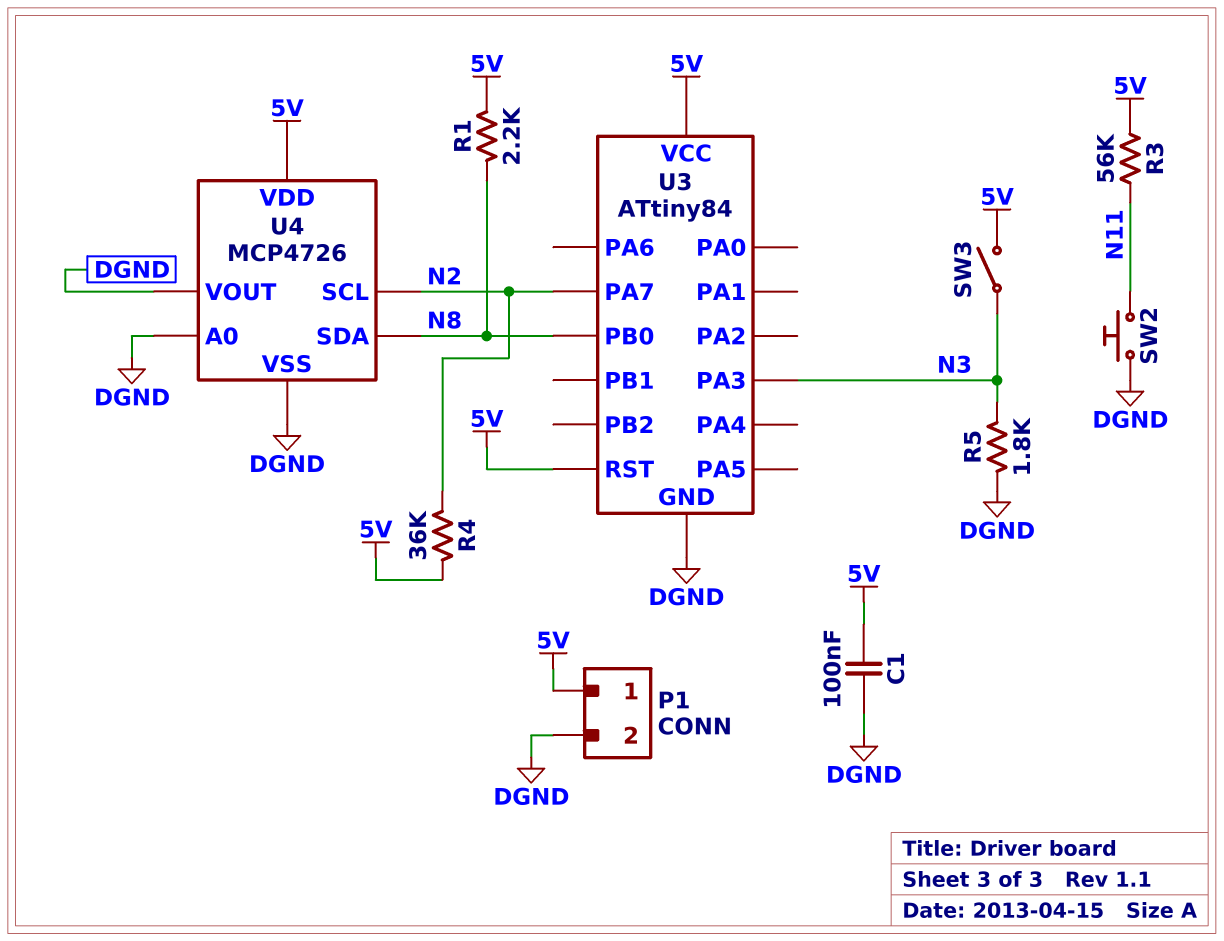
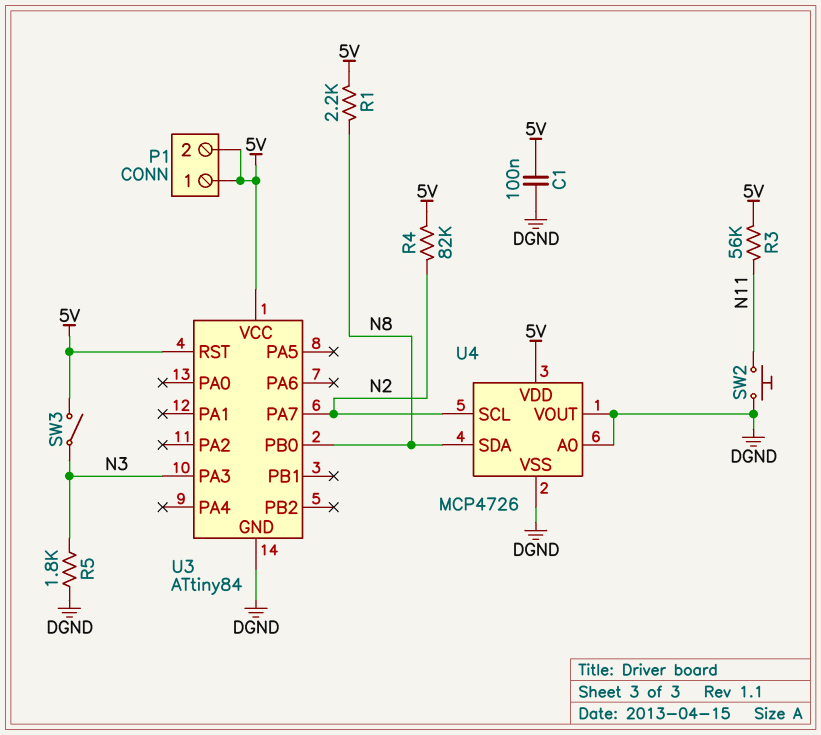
P1 pin 2: DGND -> 5V
R4: 36k (5V, N2) -> 82k (5V, N2)

